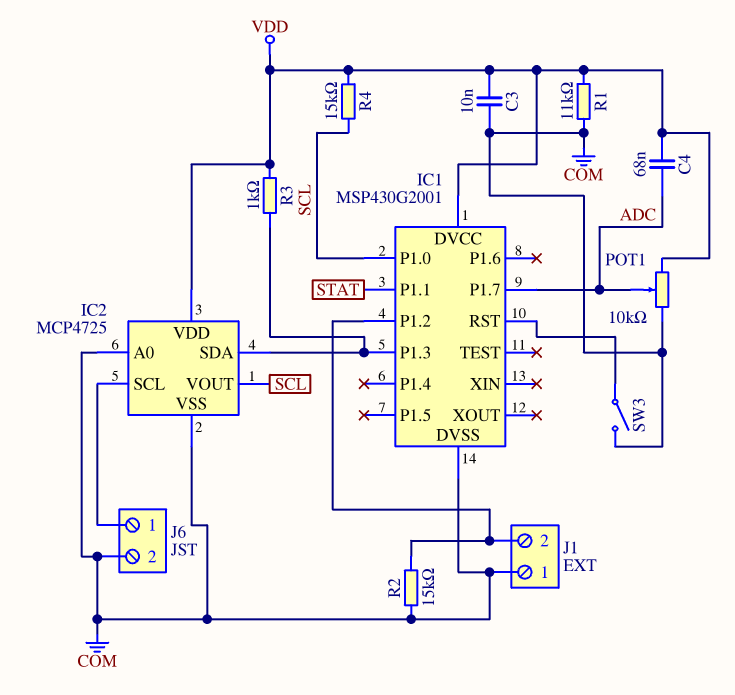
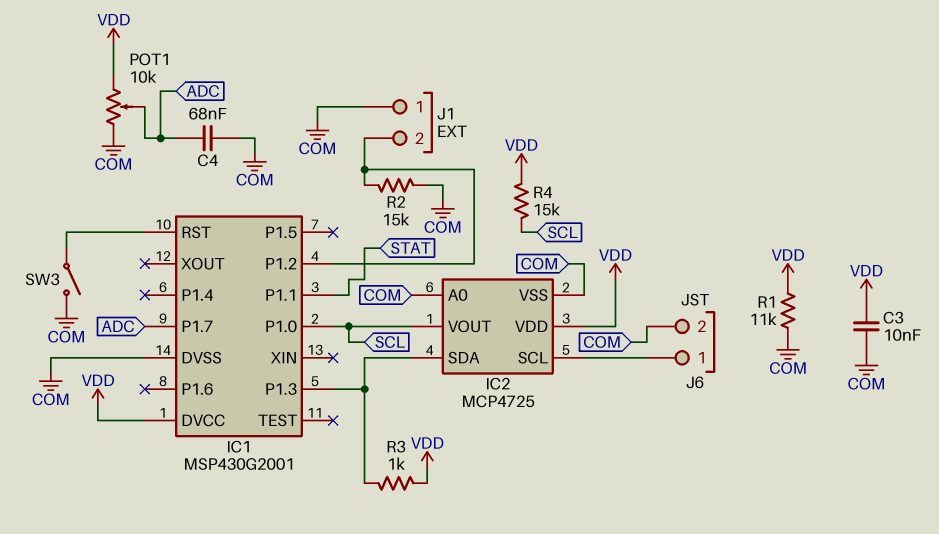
C4: 68nF (ADC, VDD) -> 68nF (ADC, COM)

